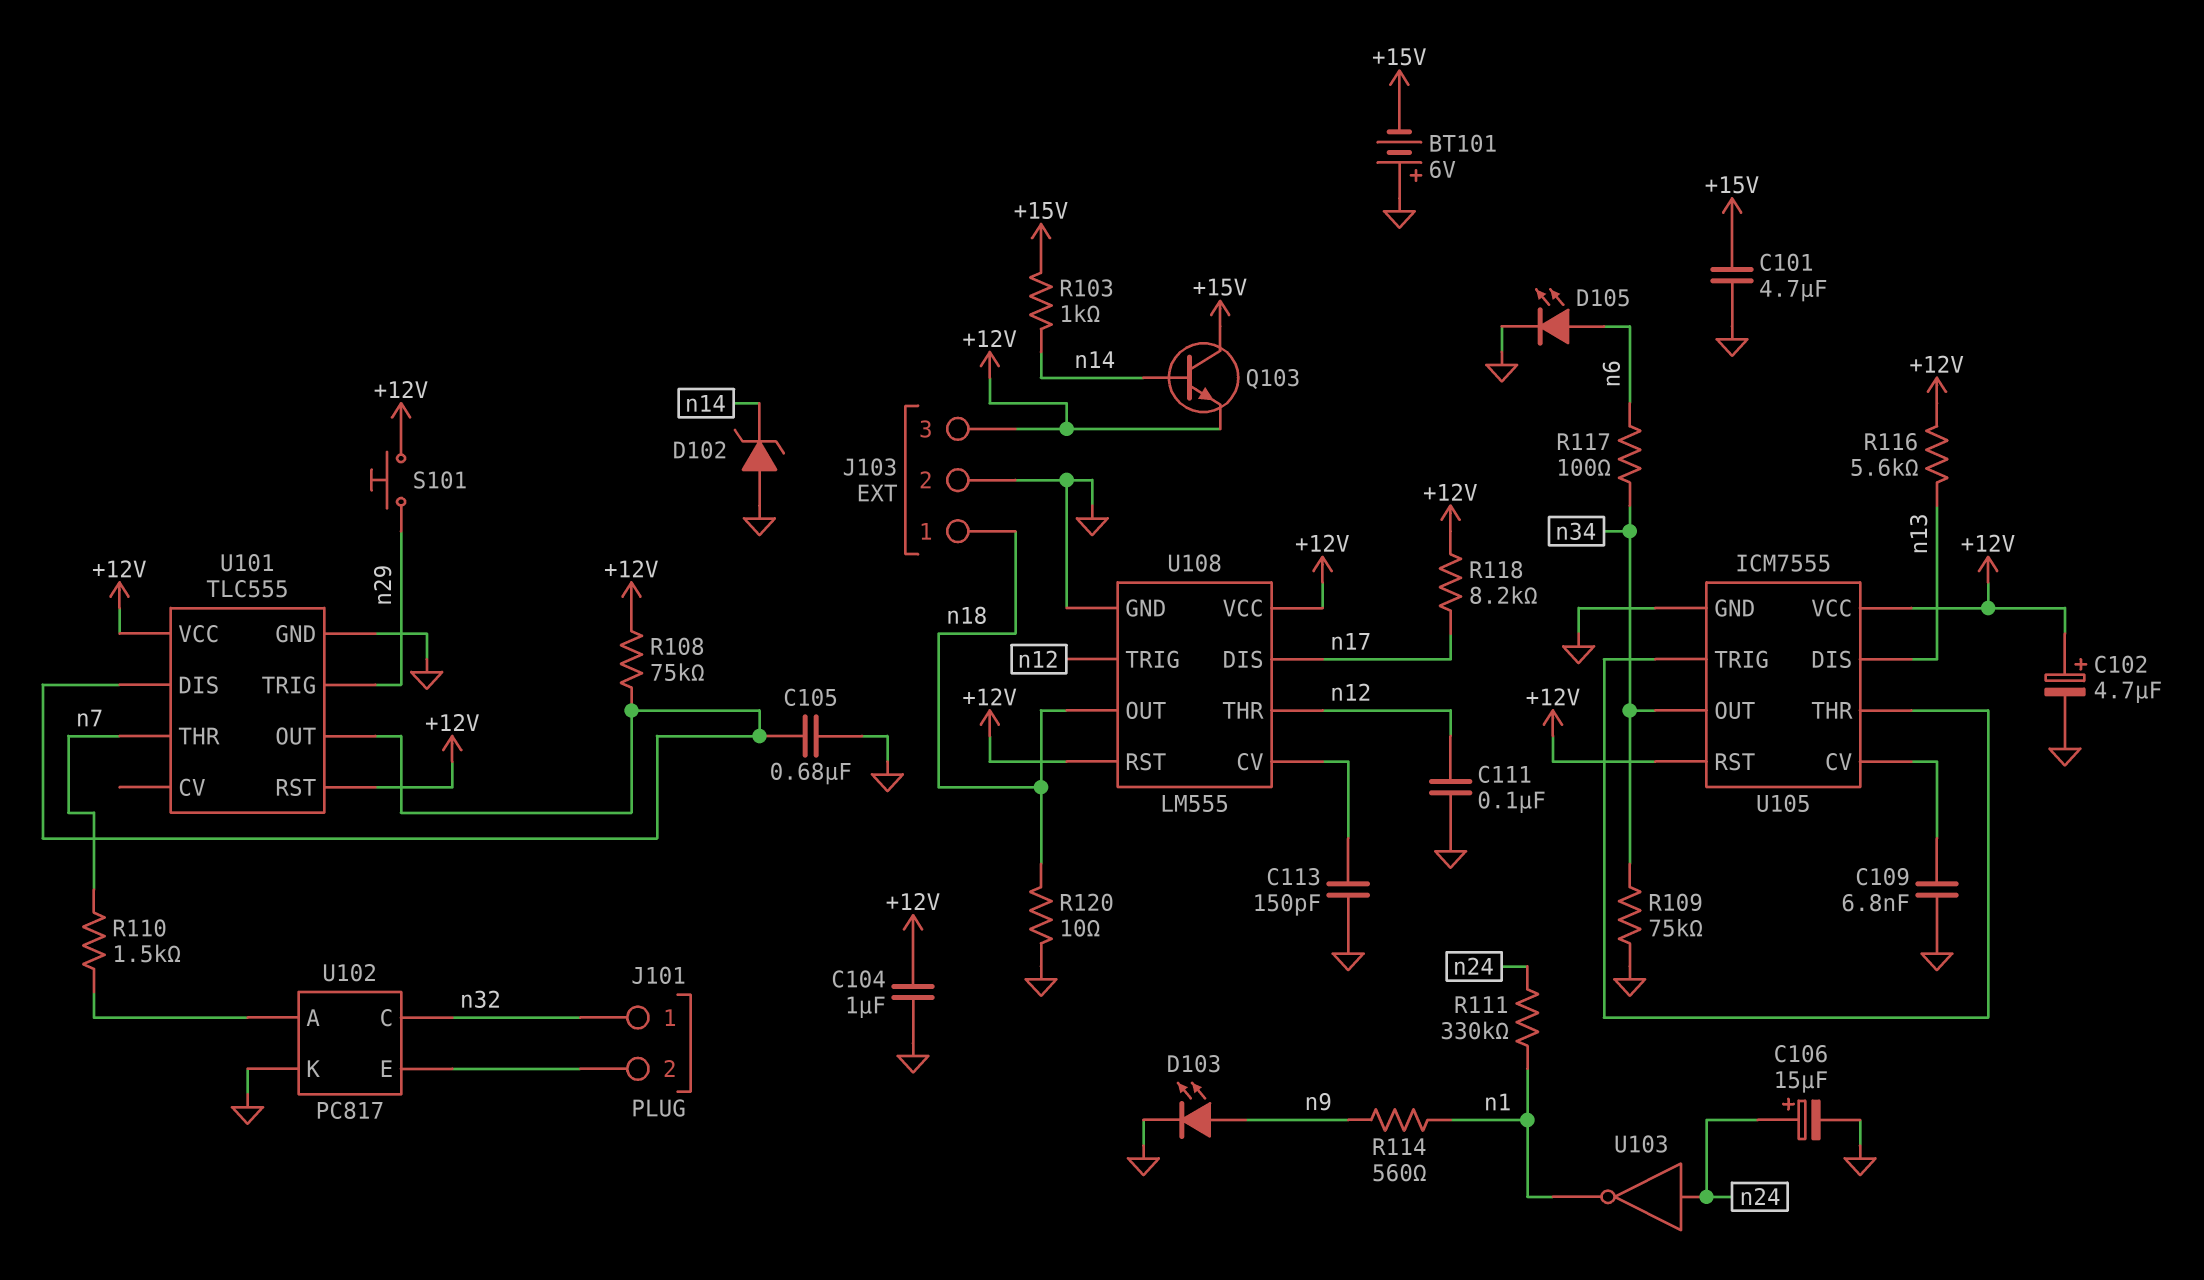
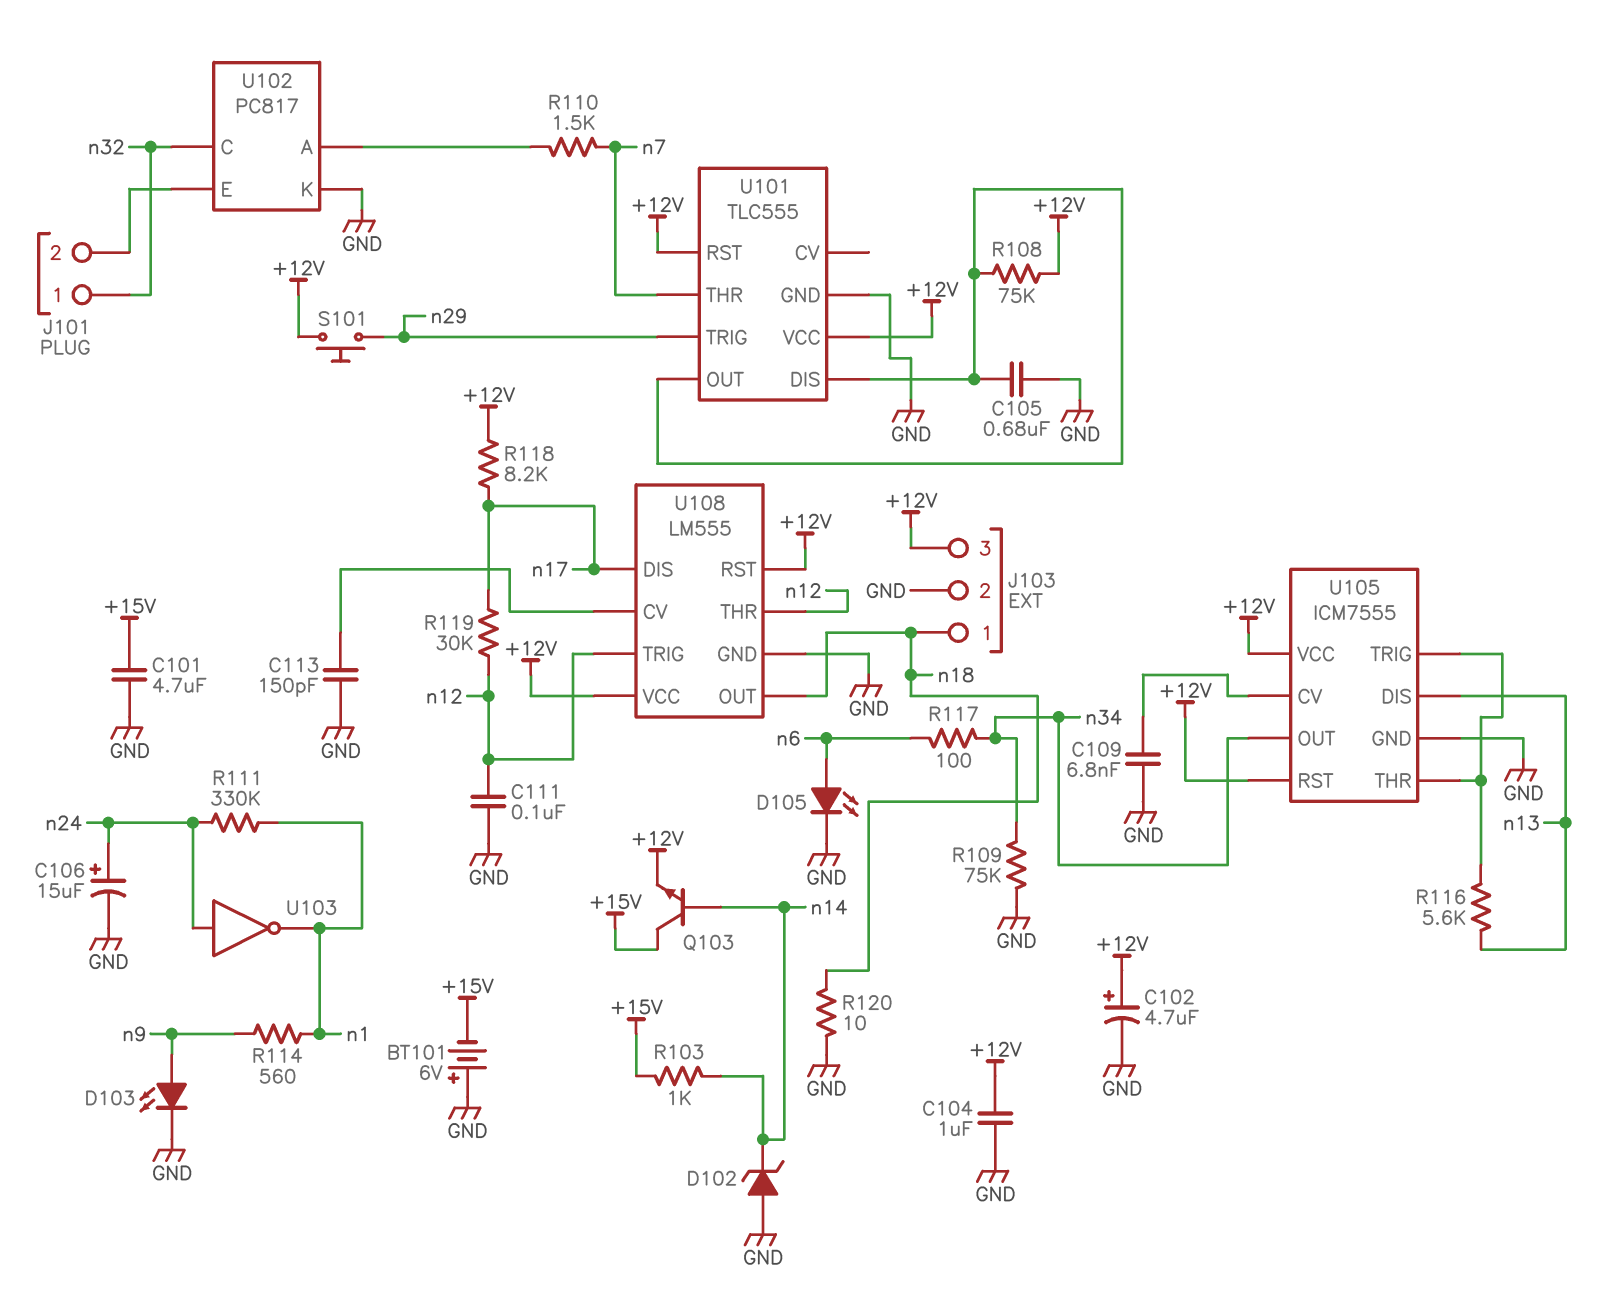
R116: 5.6k (+12V, n13) -> 5.6k (U105/THR, n13)
R119: none -> 30k (n12, n17)

